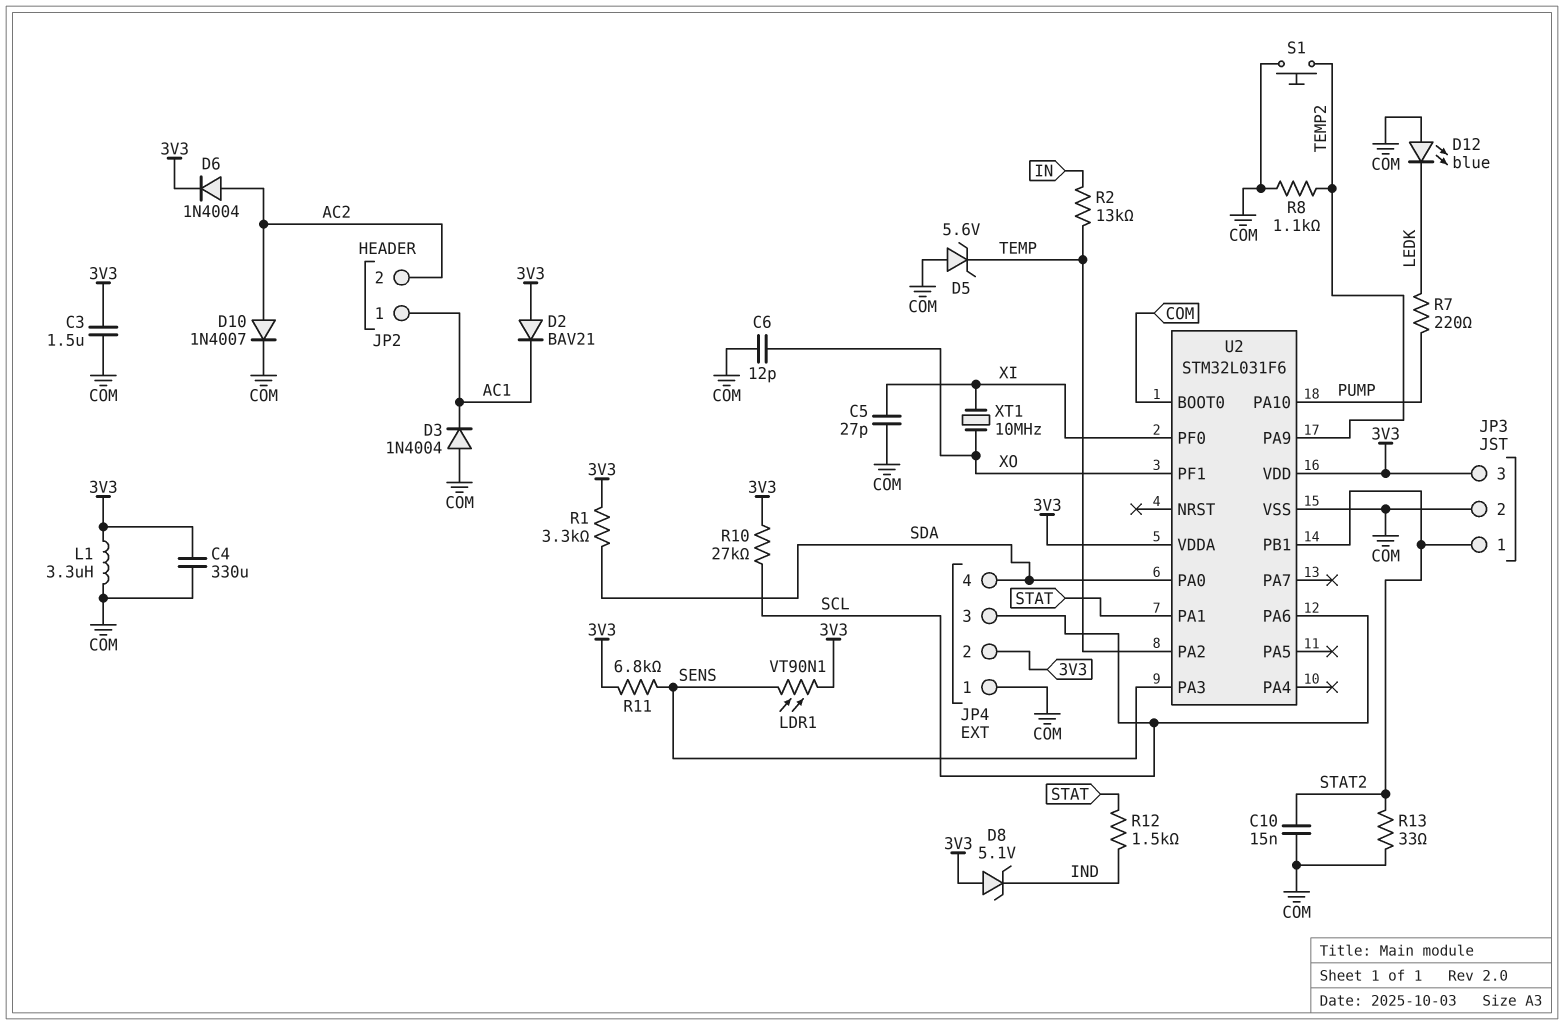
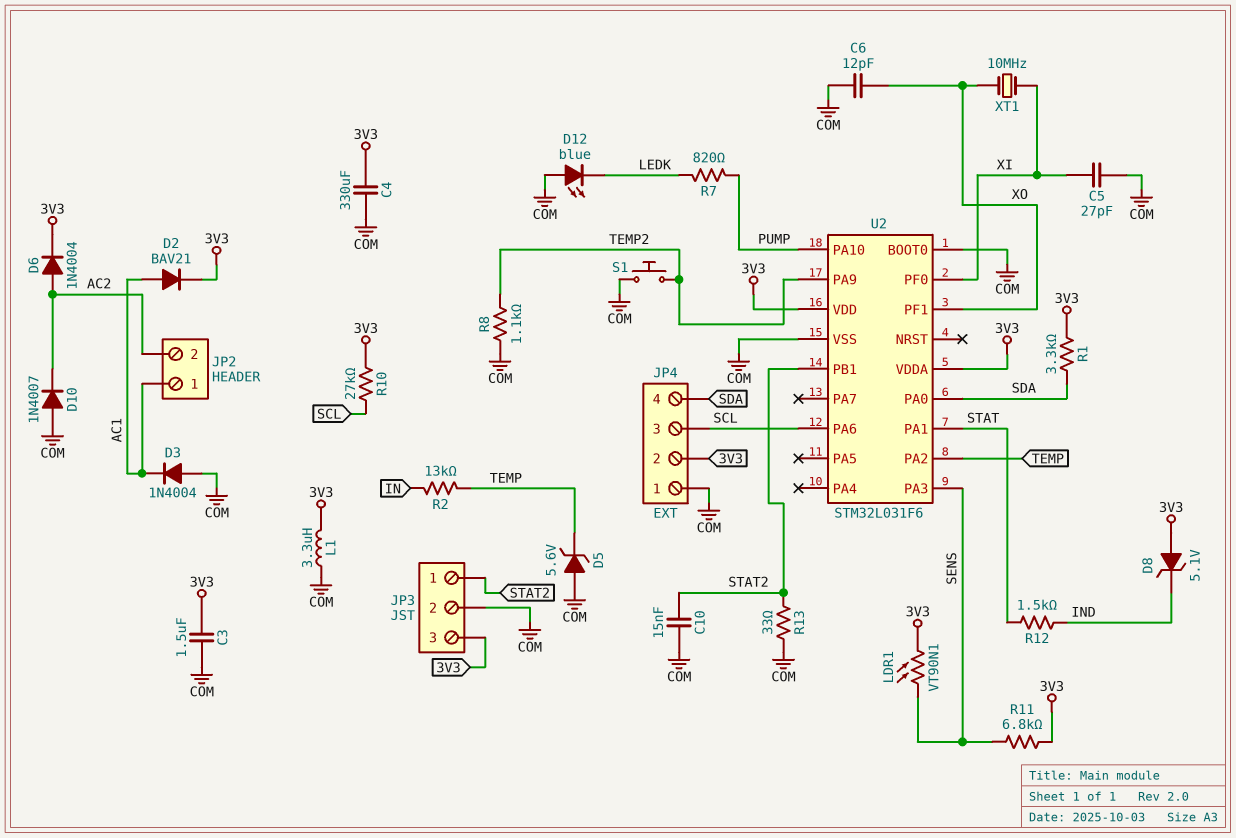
D2: diode BAV21 (A 3V3, K AC1) -> diode BAV21 (A AC1, K 3V3)
D10: diode 1N4007 (A AC2, K COM) -> diode 1N4007 (A COM, K AC2)
R7: 220 (LEDK, PUMP) -> 820 (LEDK, PUMP)

